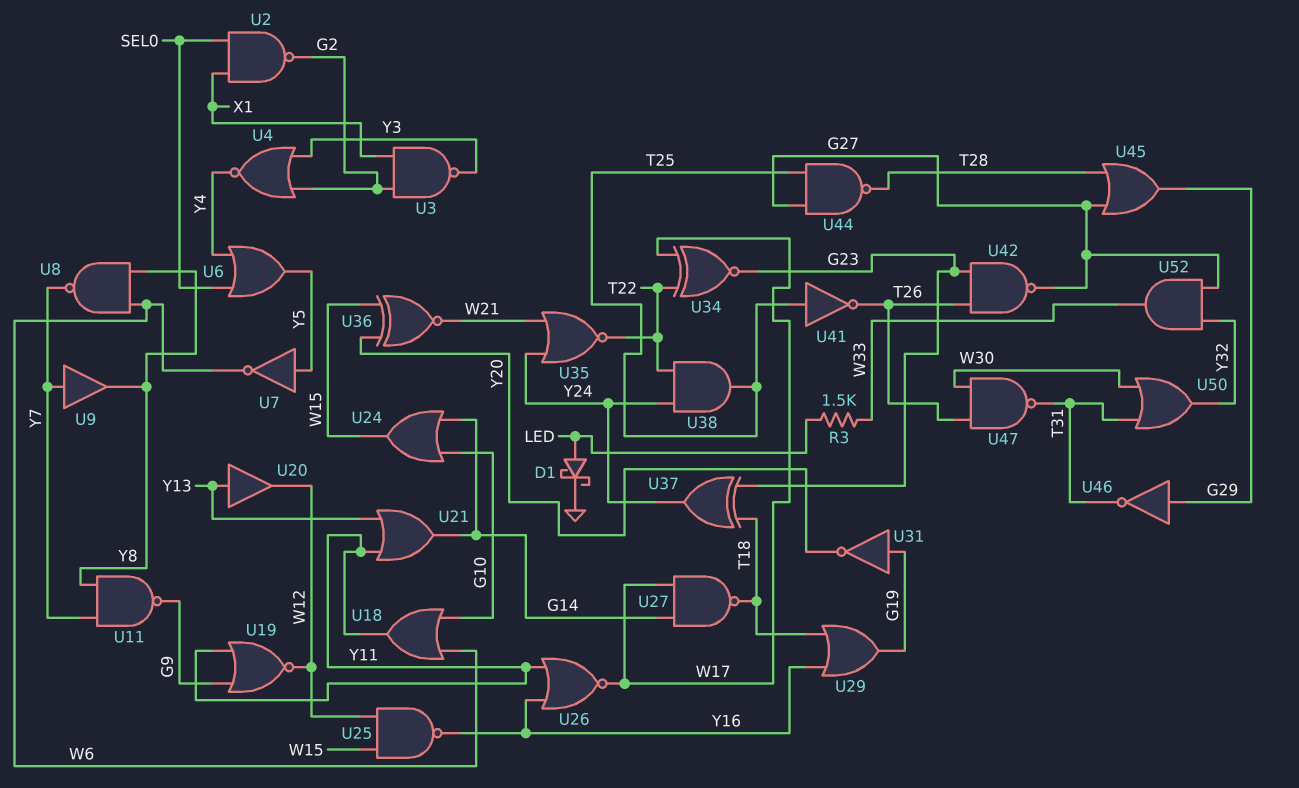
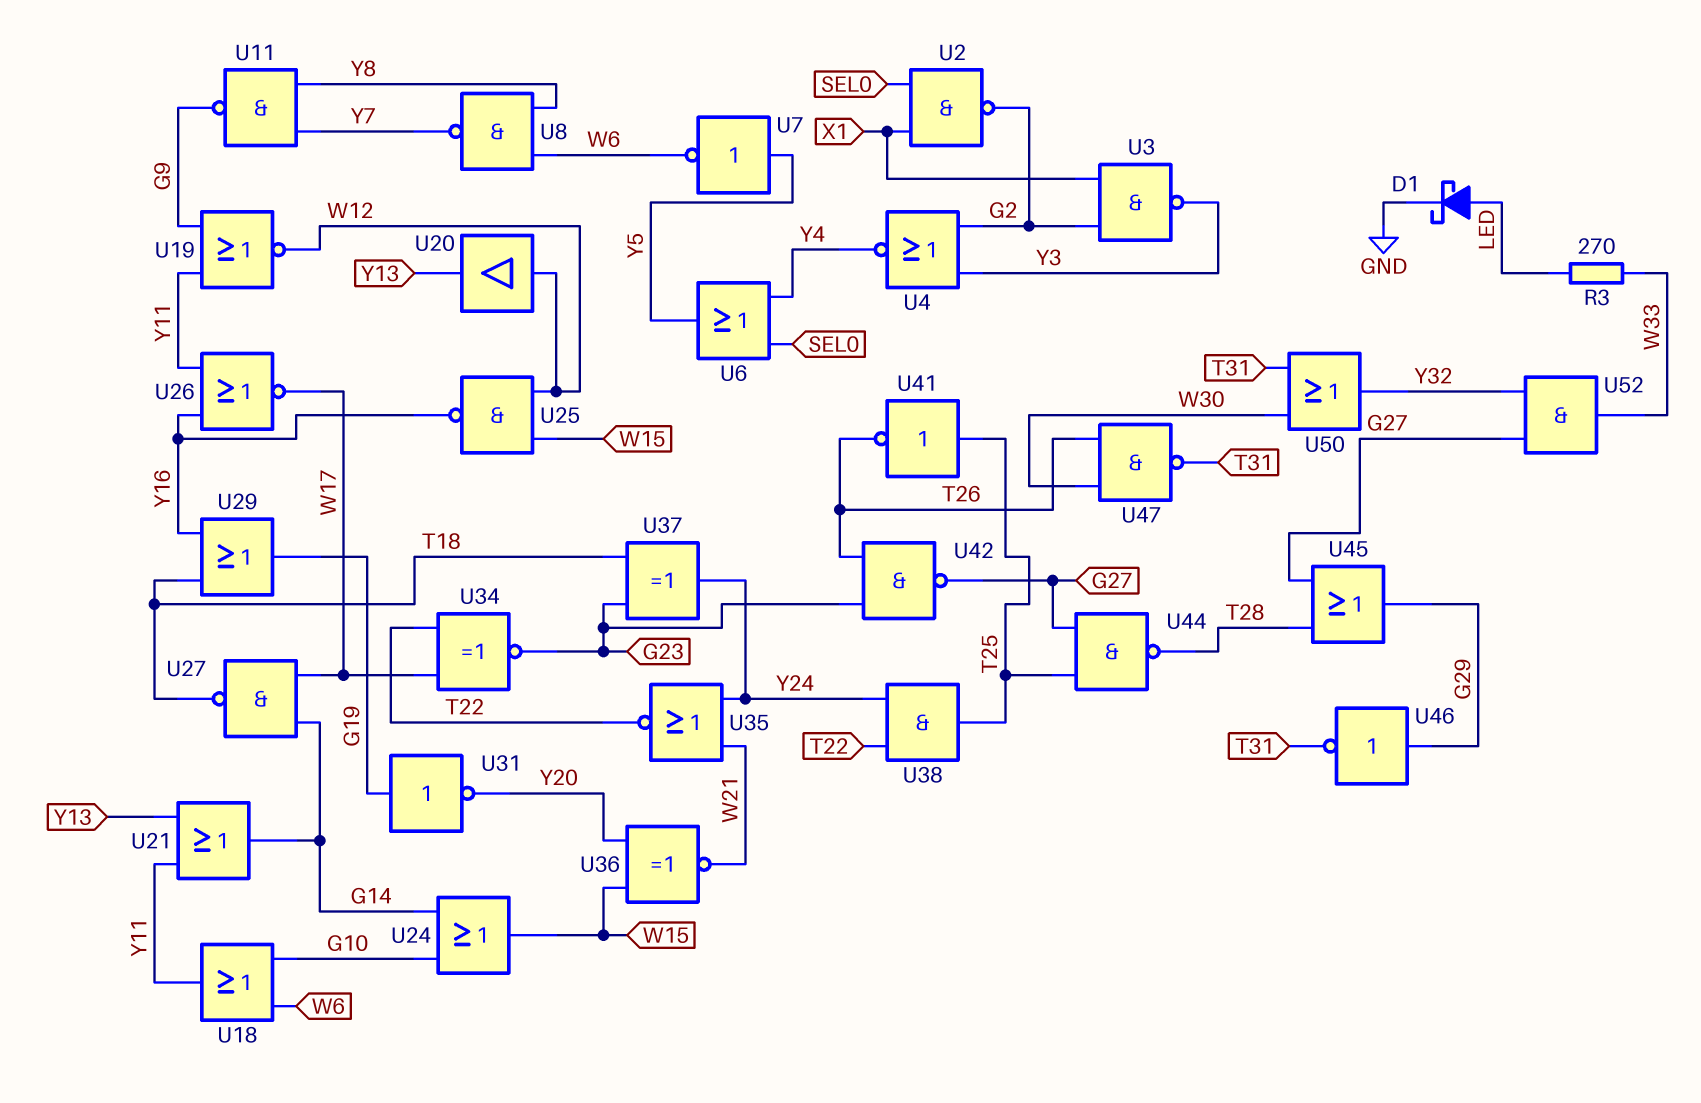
R3: 1.5k (LED, W33) -> 270 (LED, W33)
U9: buffer (in Y7, out Y8) -> none
U20: buffer (in Y13, out W12) -> buffer (in W12, out Y13)

